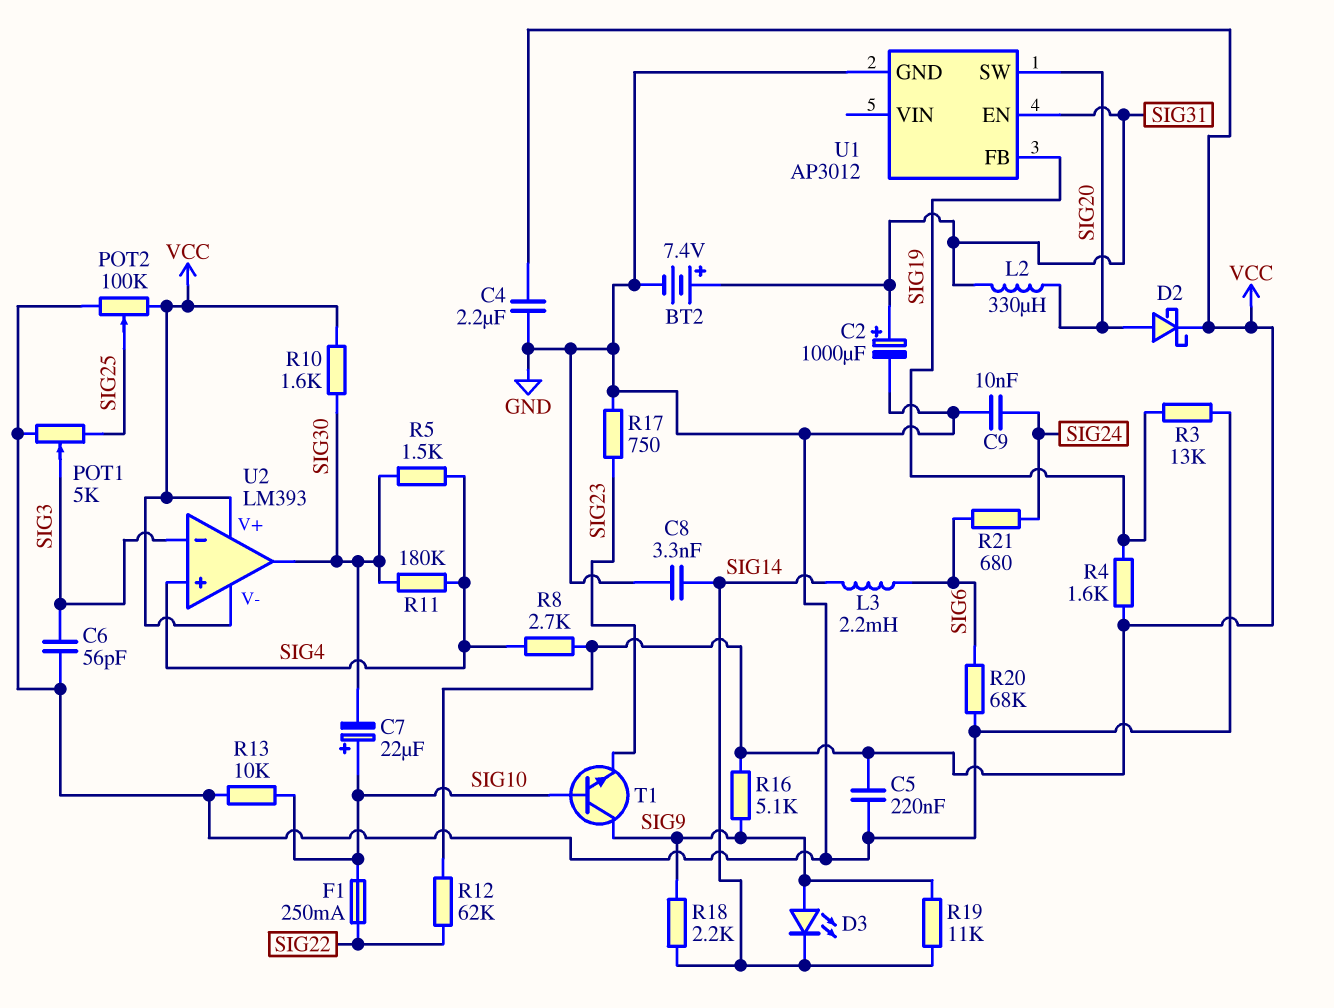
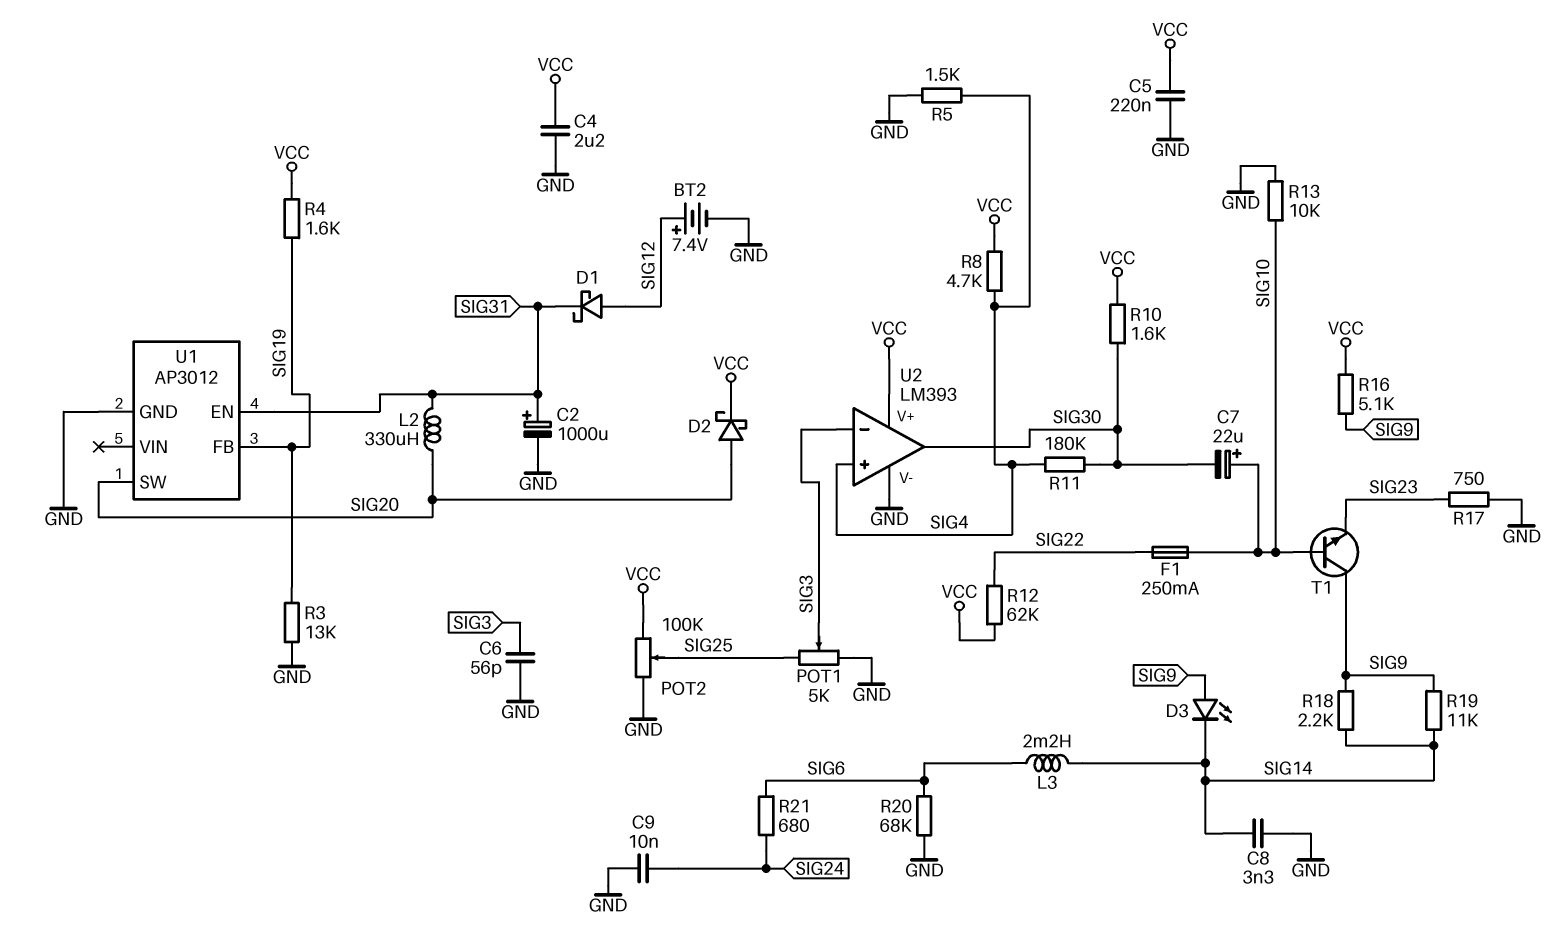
BT2: 7.4V (plus SIG31, minus GND) -> 7.4V (plus SIG12, minus GND)
D1: none -> schottky (A SIG12, K SIG31)
R5: 1.5k (SIG4, SIG30) -> 1.5k (GND, SIG4)
R8: 2.7k (SIG4, VCC) -> 4.7k (SIG4, VCC)
U2 pin V-: VCC -> GND

